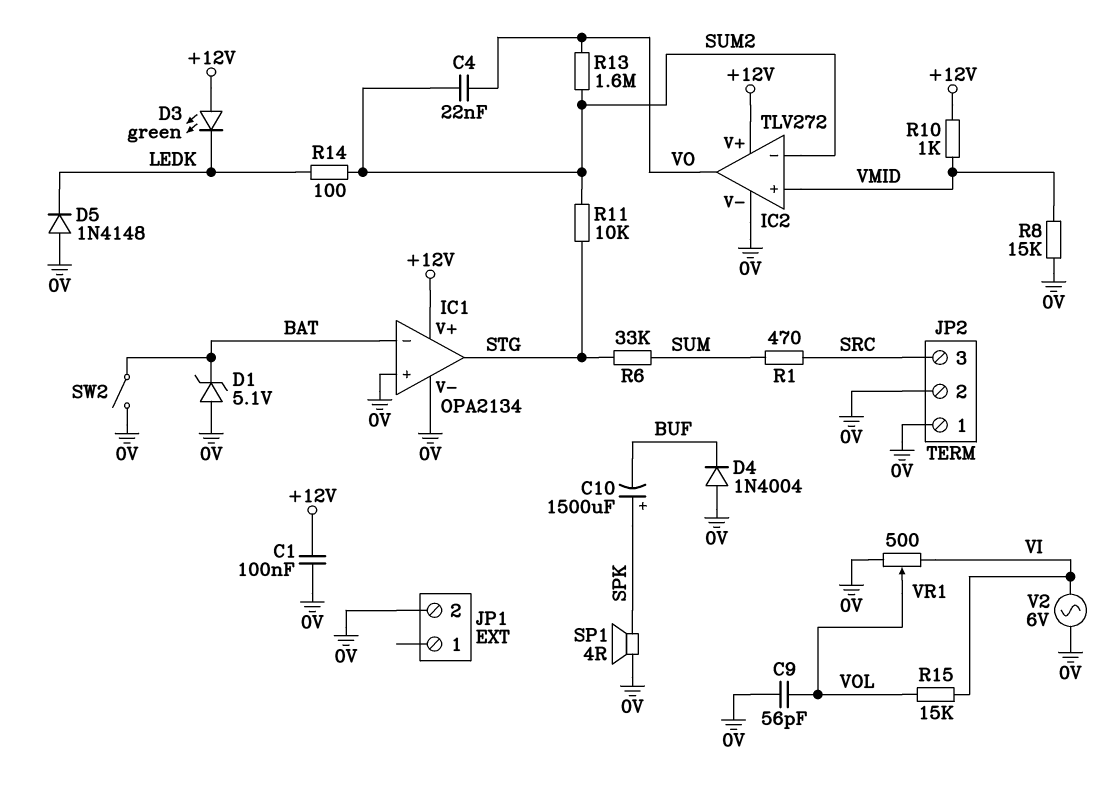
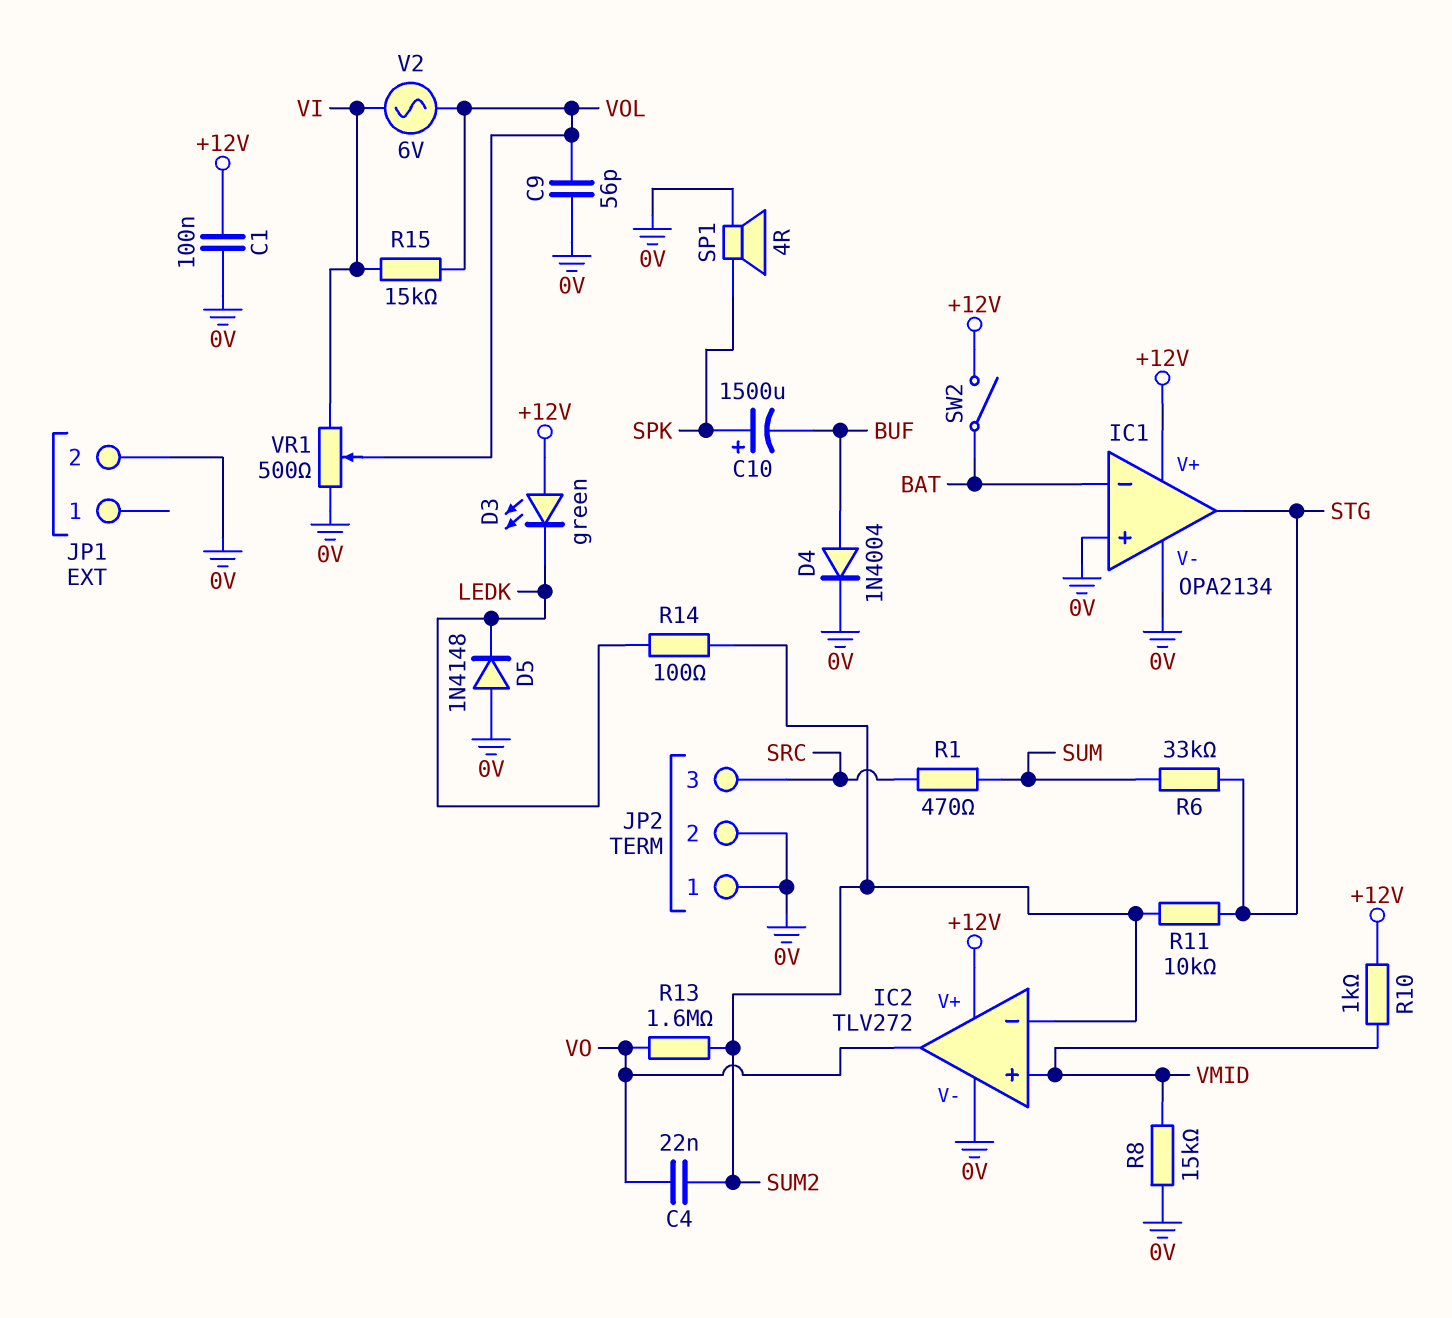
D1: zener 5.1V (A 0V, K BAT) -> none
D4: diode 1N4004 (A 0V, K BUF) -> diode 1N4004 (A BUF, K 0V)
SW2: switch (0V, BAT) -> switch (+12V, BAT)
V2: AC 6V (0V, VI) -> AC 6V (VI, VOL)

